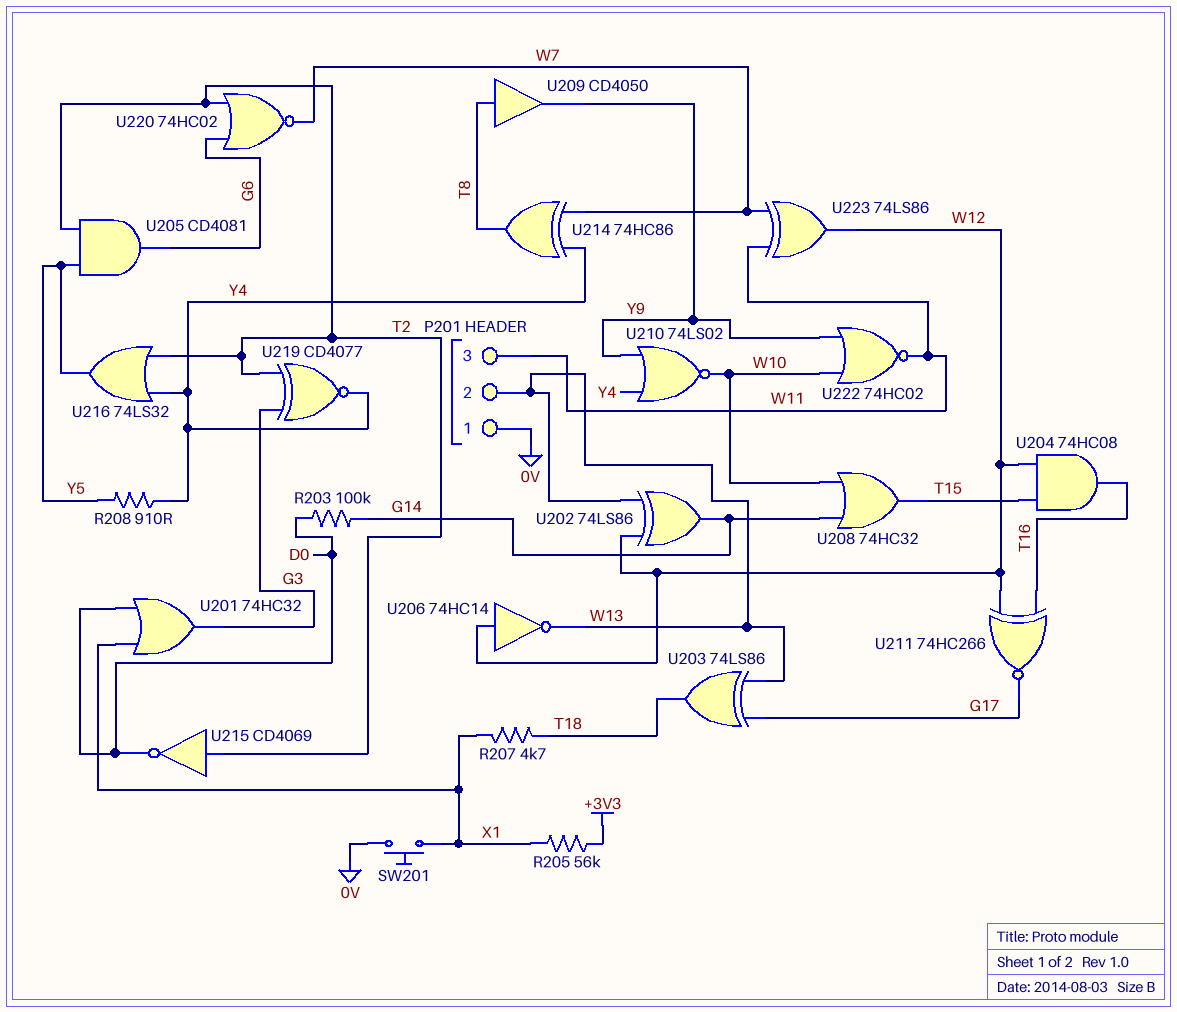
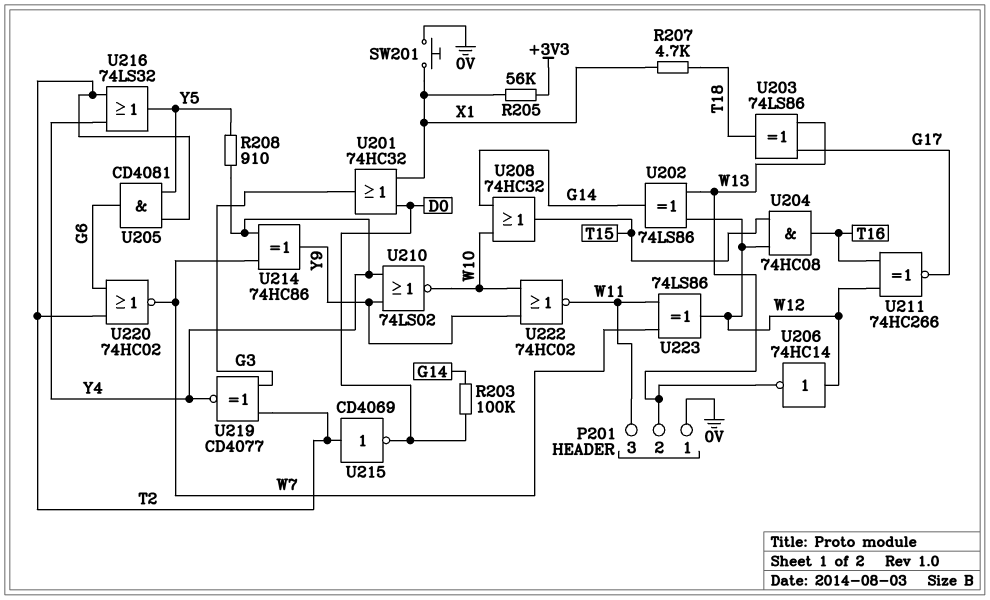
U209: buffer CD4050 (in T8, out Y9) -> none
U214: XOR 74HC86 (in W7, in Y4, out T8) -> XOR 74HC86 (in W7, in Y4, out Y9)

